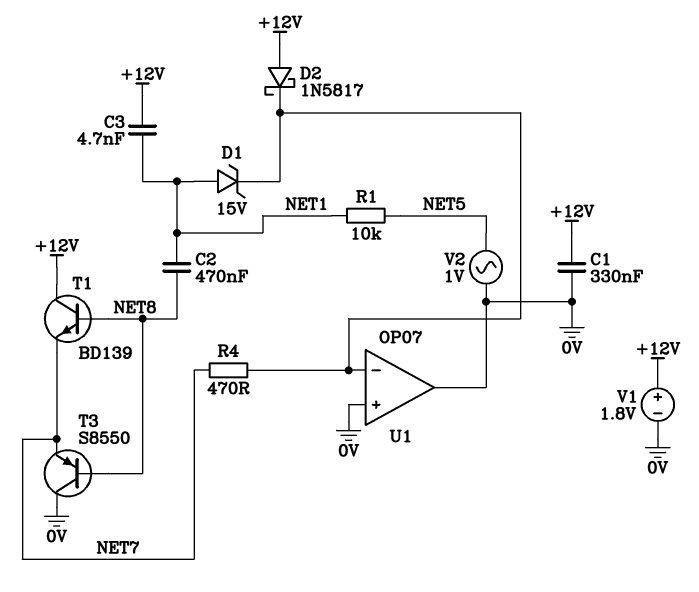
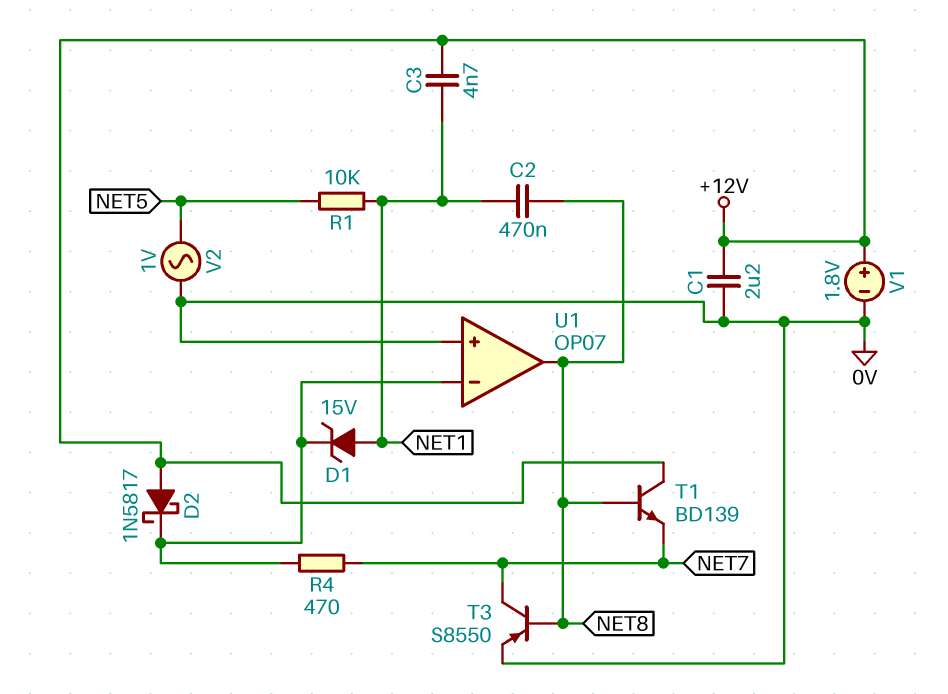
C1: 330nF (+12V, 0V) -> 2.2uF (+12V, 0V)
T3: PNP S8550 (B NET8, C 0V, E NET7) -> PNP S8550 (B NET8, C NET7, E 0V)
U1 pin out: 0V -> NET8

